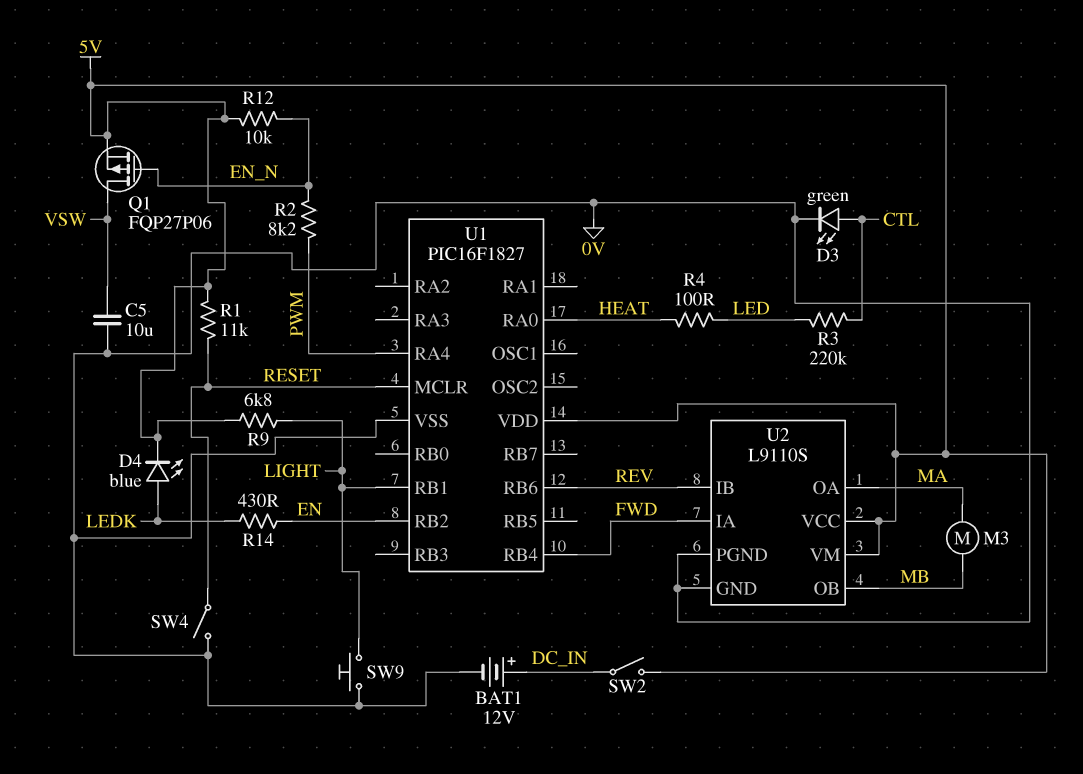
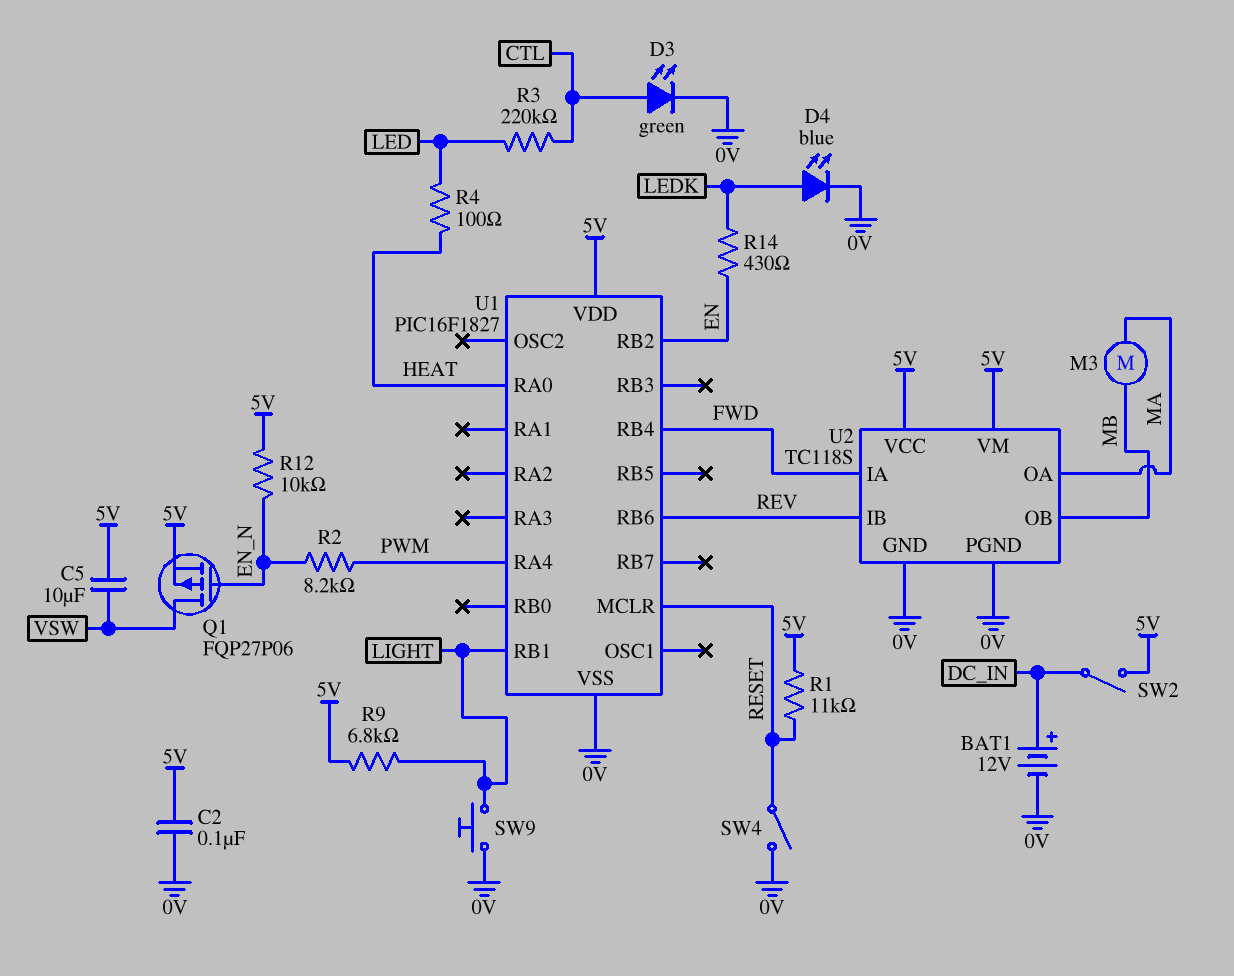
C2: none -> 100nF (0V, 5V)
C5: 10uF (0V, VSW) -> 10uF (5V, VSW)
D4: LED blue (A LEDK, K 5V) -> LED blue (A LEDK, K 0V)
U2: L9110S -> TC118S

